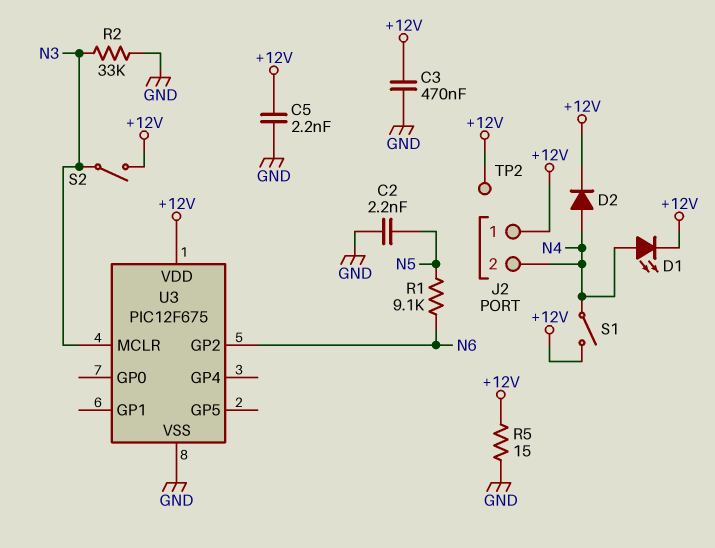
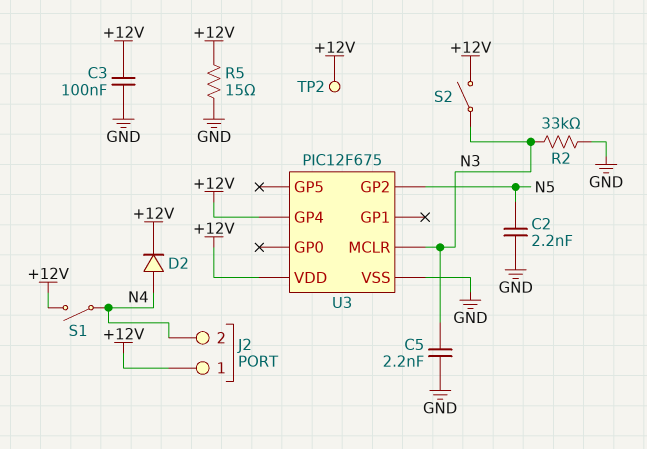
C3: 470nF (+12V, GND) -> 100nF (+12V, GND)
C5: 2.2nF (+12V, GND) -> 2.2nF (GND, N3)
D1: LED (A N4, K +12V) -> none
R1: 9.1k (N5, N6) -> none
U3 pin GP2: N6 -> N5
U3 pin GP4: none -> +12V

